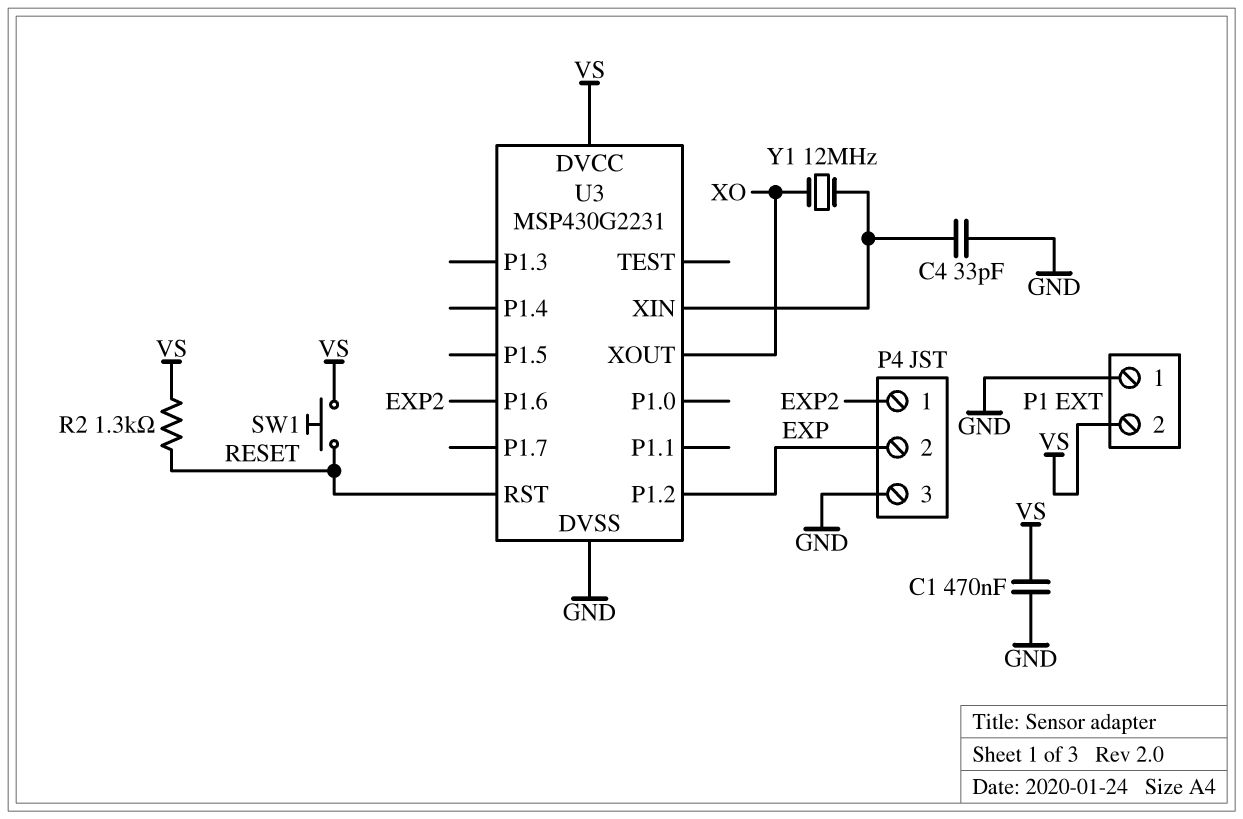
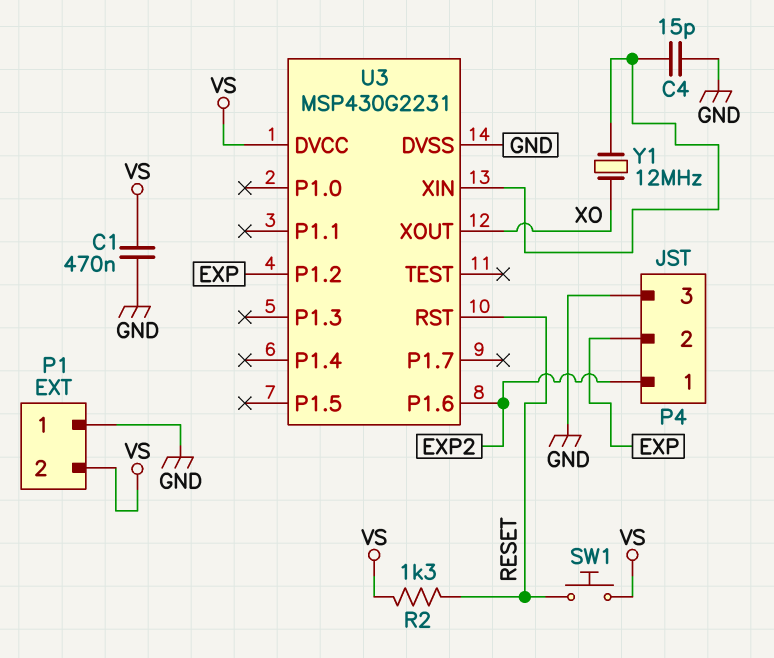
C4: 33pF (GND, U3/XIN) -> 15pF (GND, U3/XIN)

